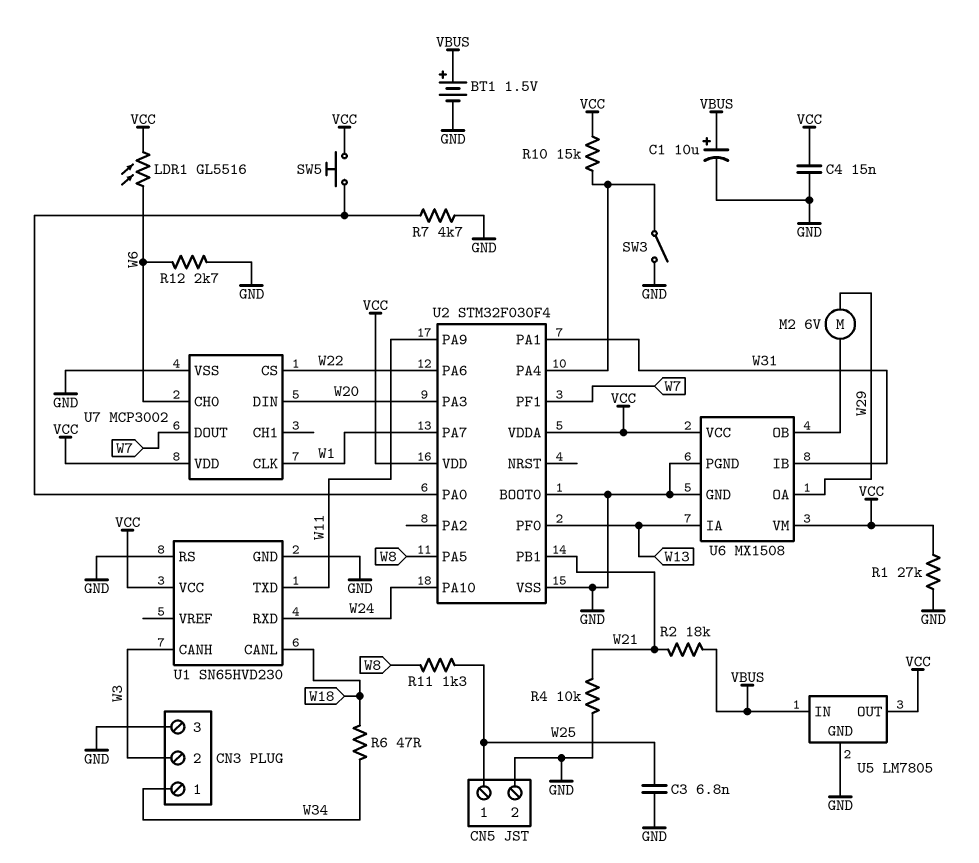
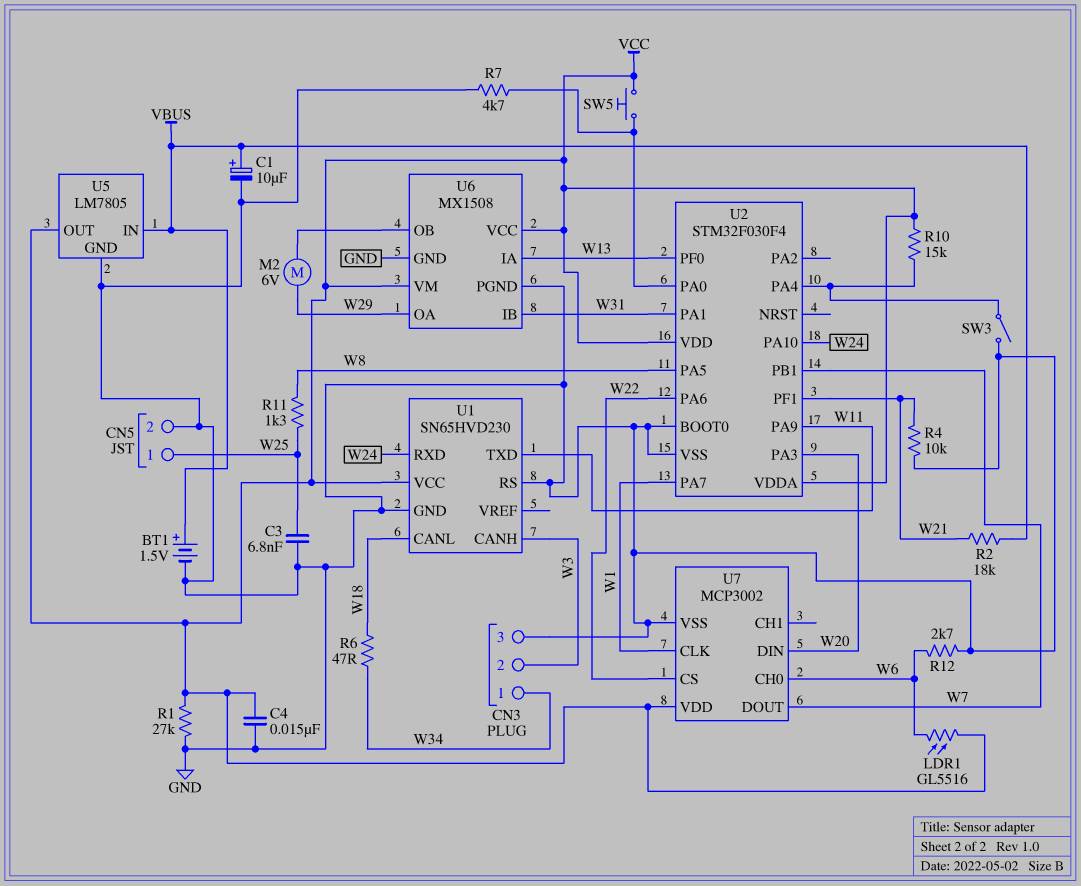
U2 pin PB1: W21 -> W7
U2 pin PF1: W7 -> W21

